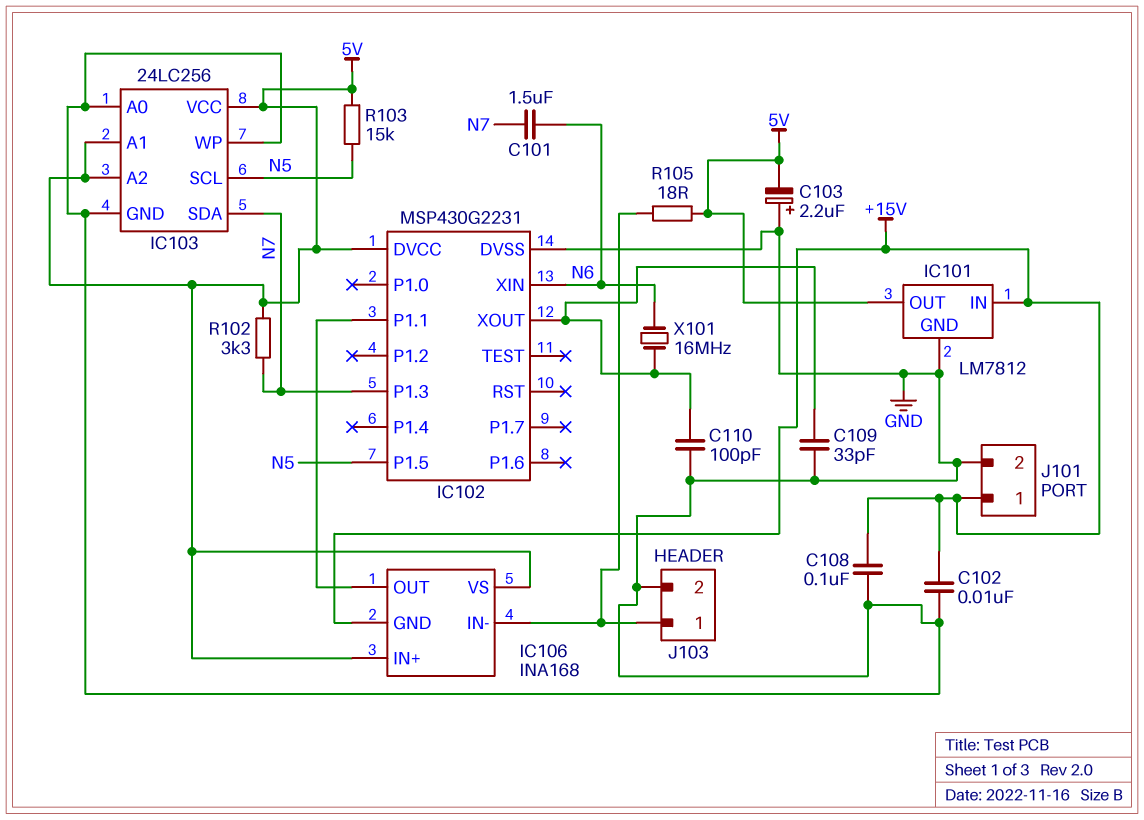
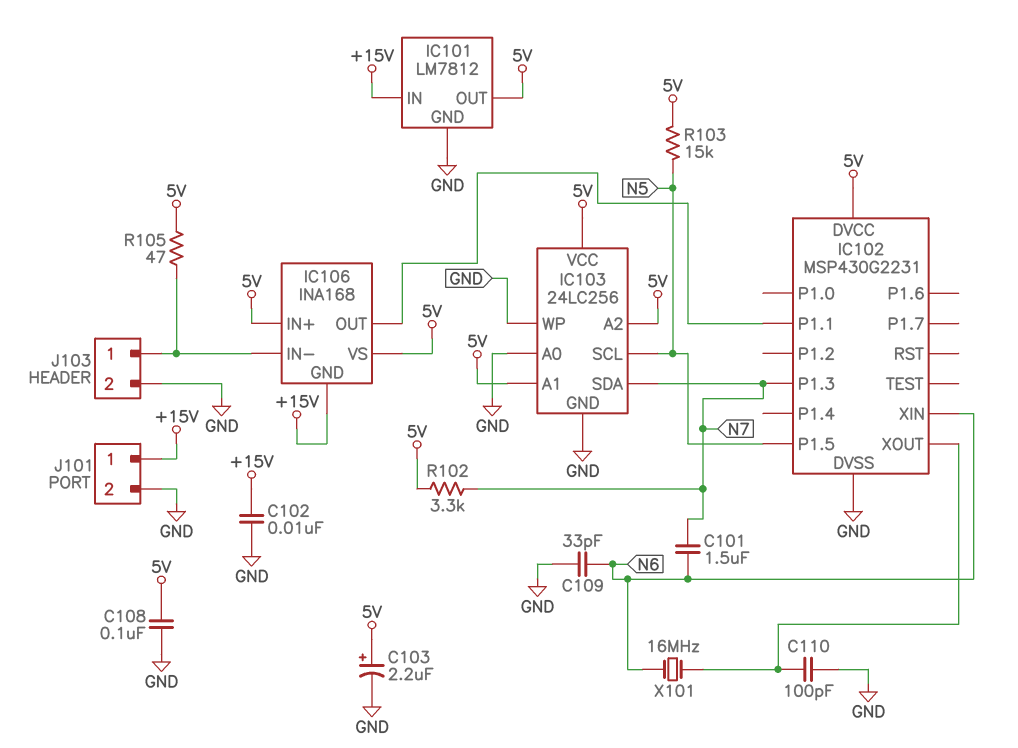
C103: 2.2uF (plus GND, minus 5V) -> 2.2uF (plus 5V, minus GND)
C108: 100nF (+15V, GND) -> 100nF (5V, GND)
C109: 33pF (GND, IC102/XOUT) -> 33pF (GND, N6)
R105: 18 (5V, IC106/IN-) -> 47 (5V, IC106/IN-)

